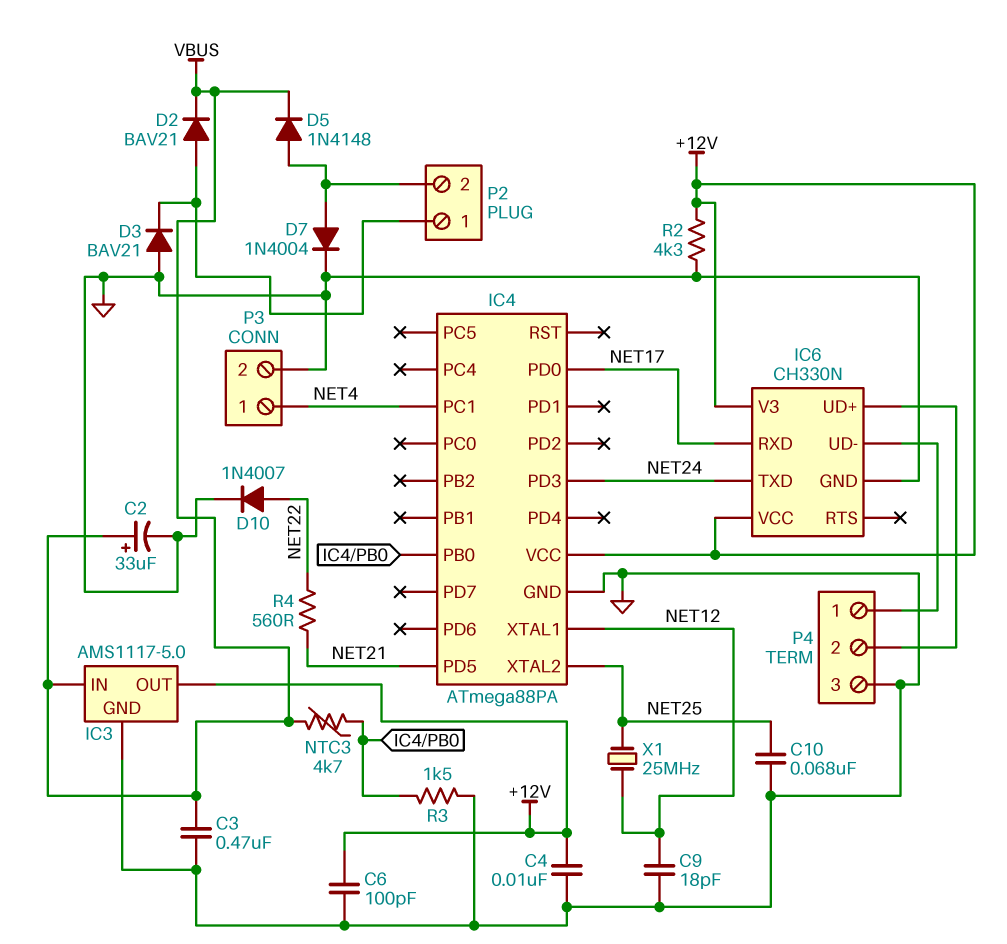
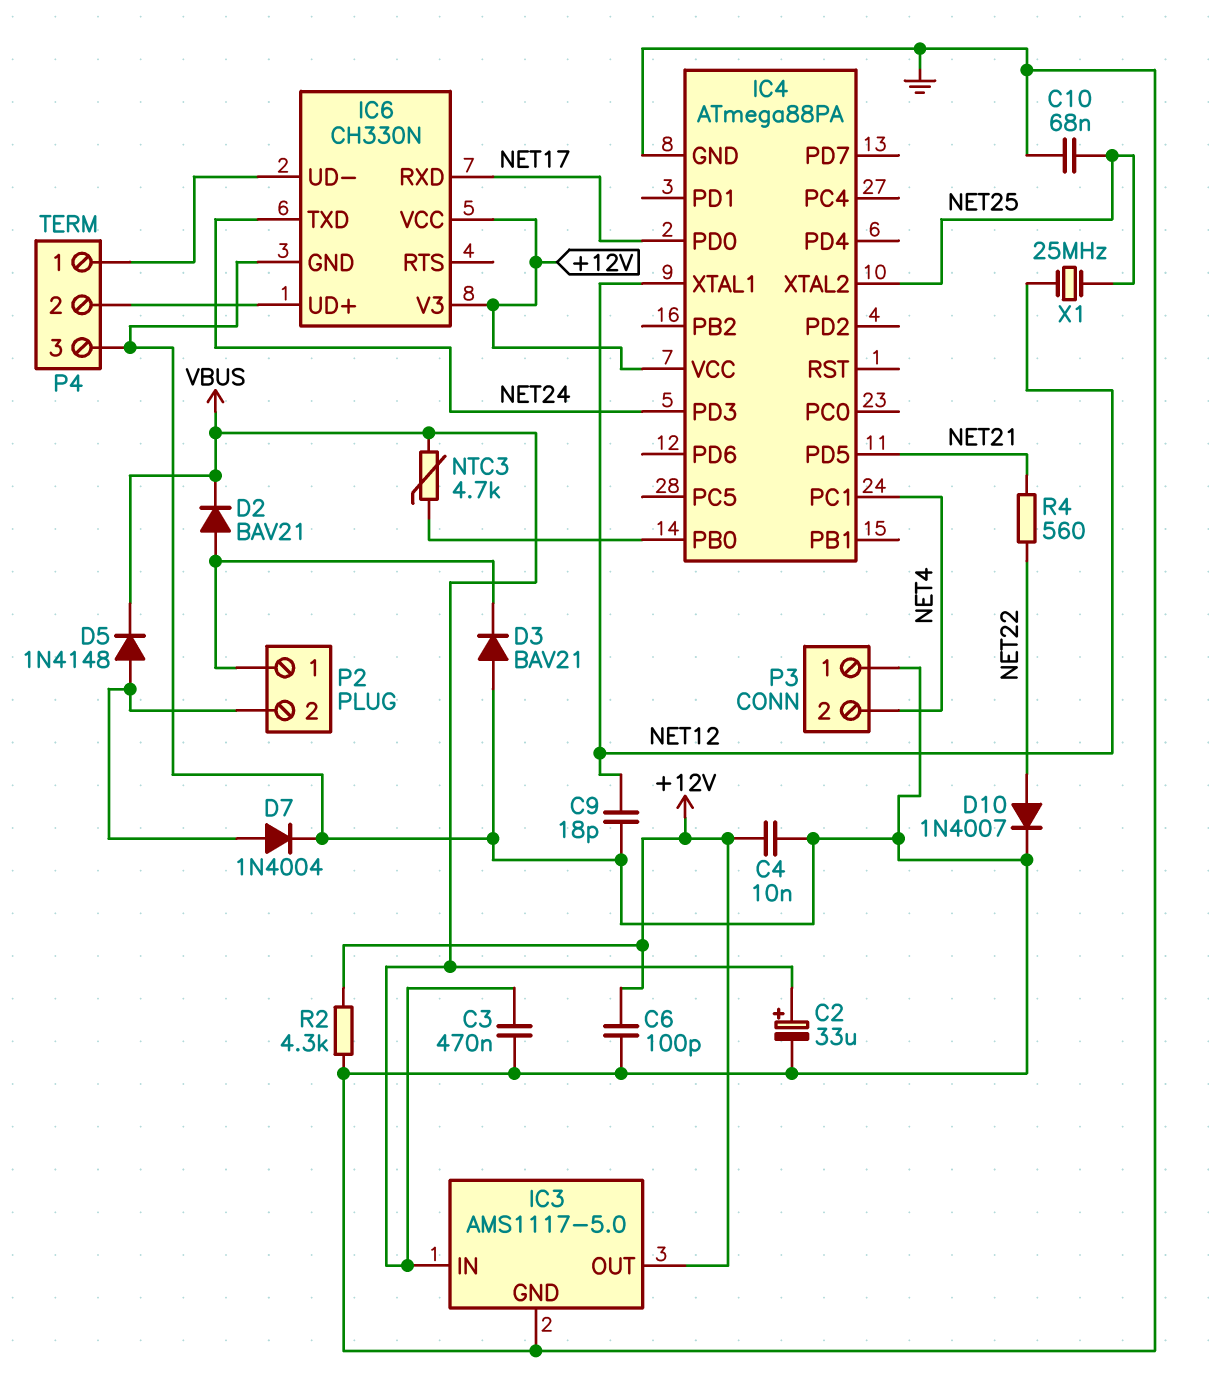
P3 pin 1: NET4 -> GND
P3 pin 2: GND -> NET4
R3: 1.5k (GND, IC4/PB0) -> none

